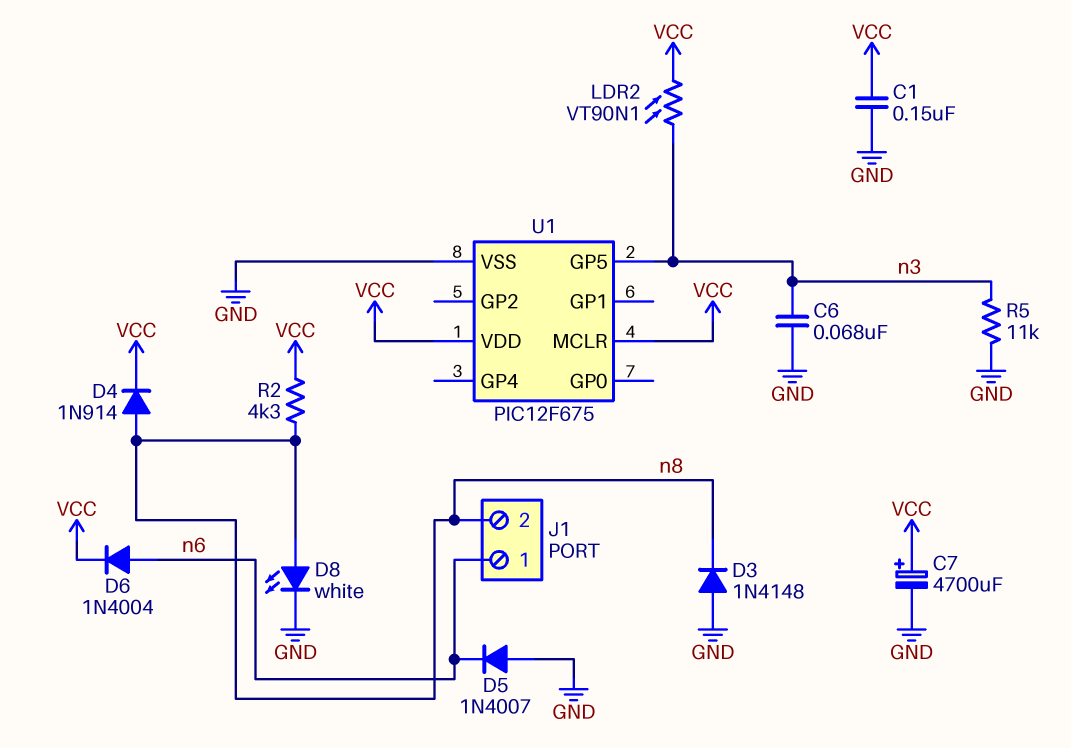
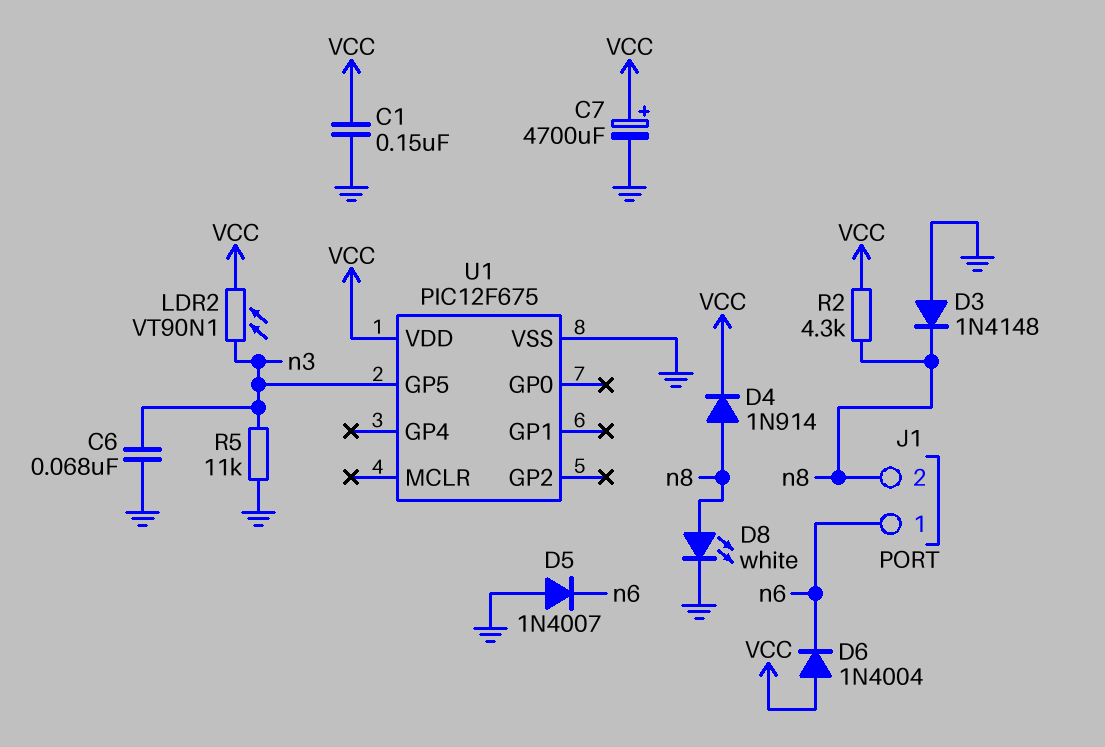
D6: diode 1N4004 (A n6, K VCC) -> diode 1N4004 (A VCC, K n6)
U1 pin MCLR: VCC -> none

